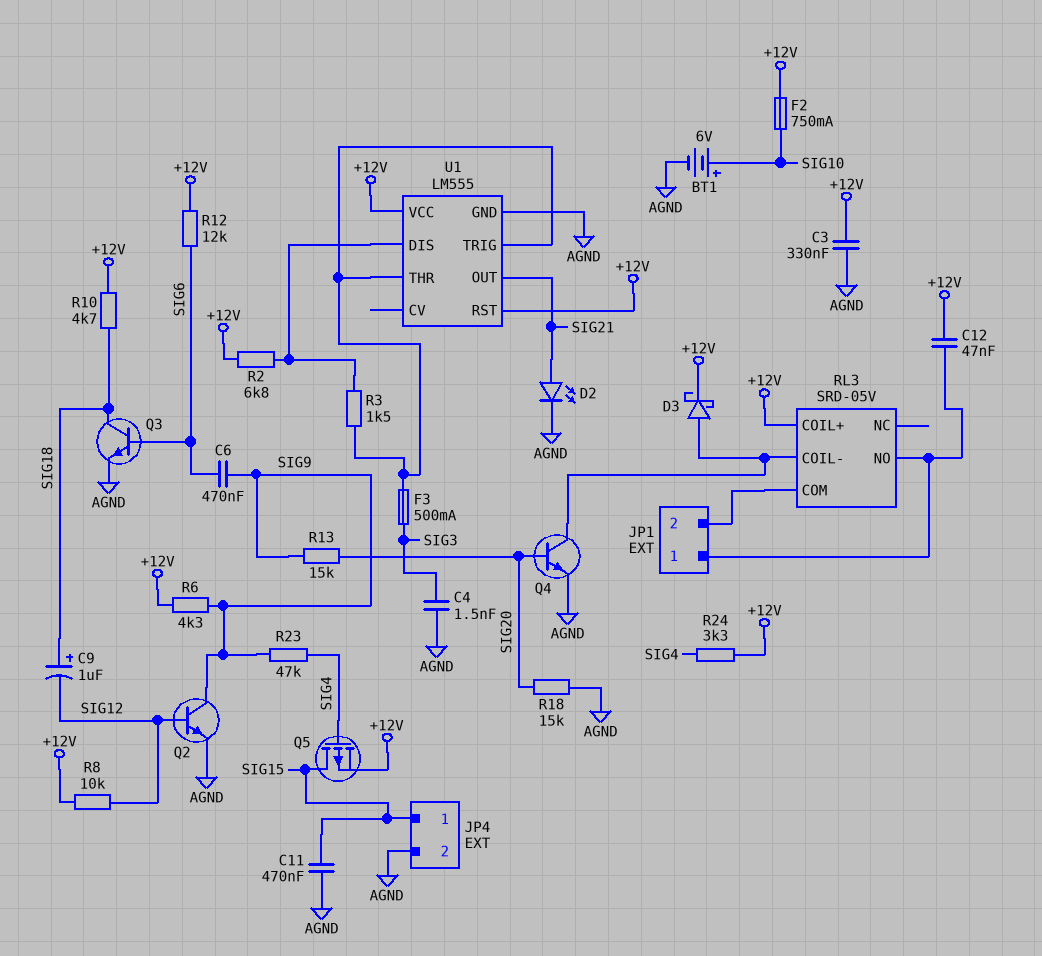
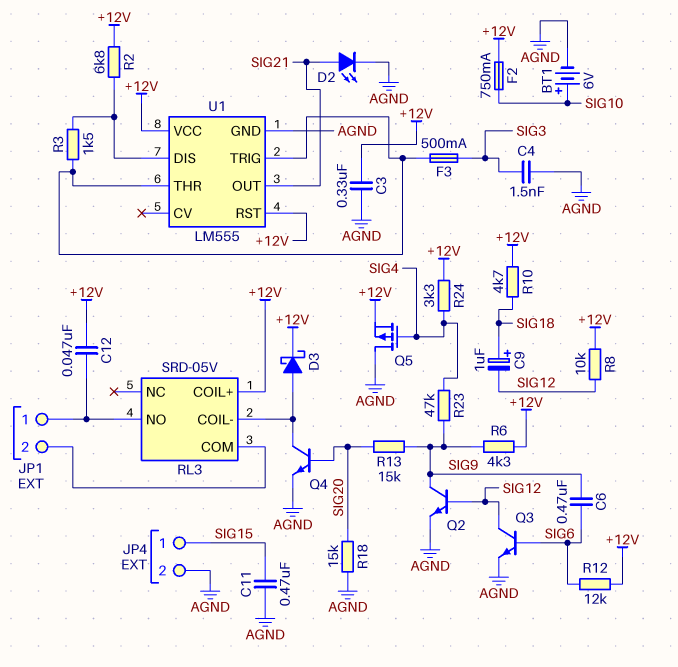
Q3: NPN (B SIG6, C SIG18, E AGND) -> NPN (B SIG6, C SIG12, E AGND)
Q5: PMOS (G SIG4, D SIG15, S +12V) -> PMOS (G SIG4, D AGND, S +12V)

